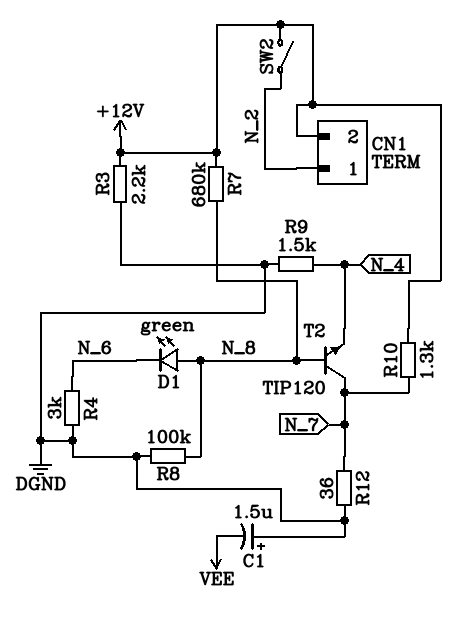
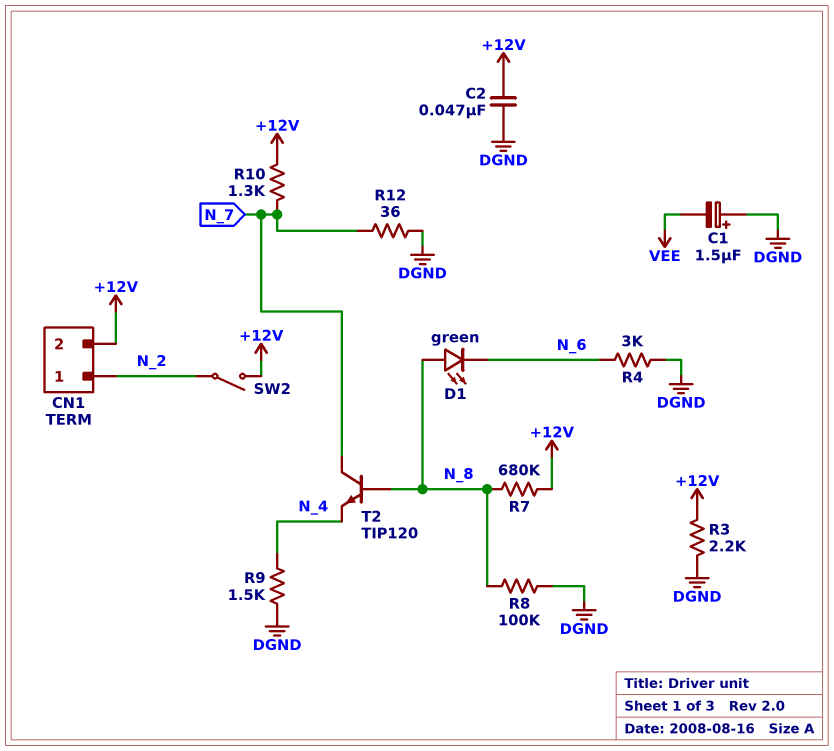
C2: none -> 47nF (+12V, DGND)

